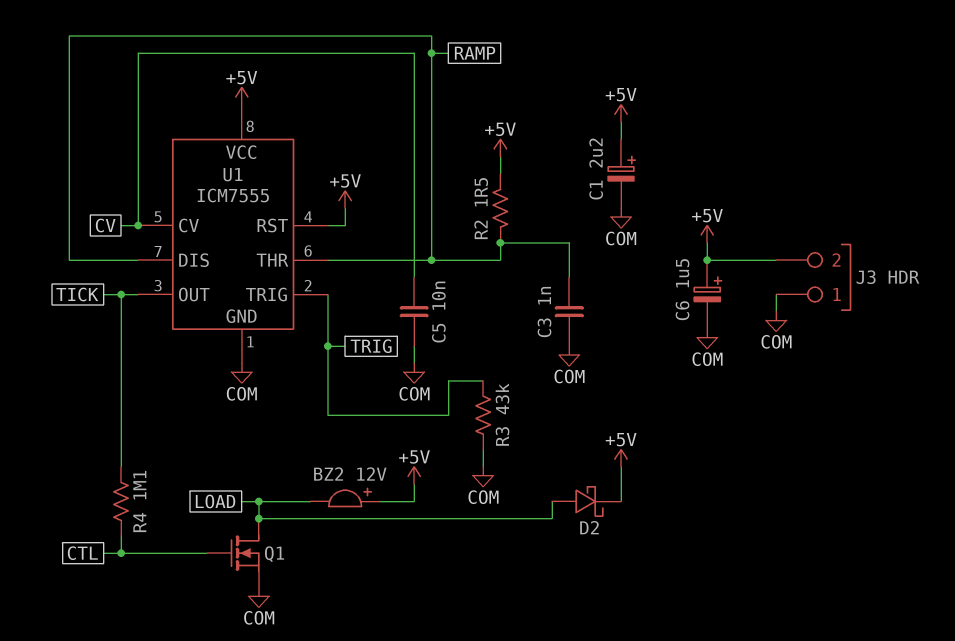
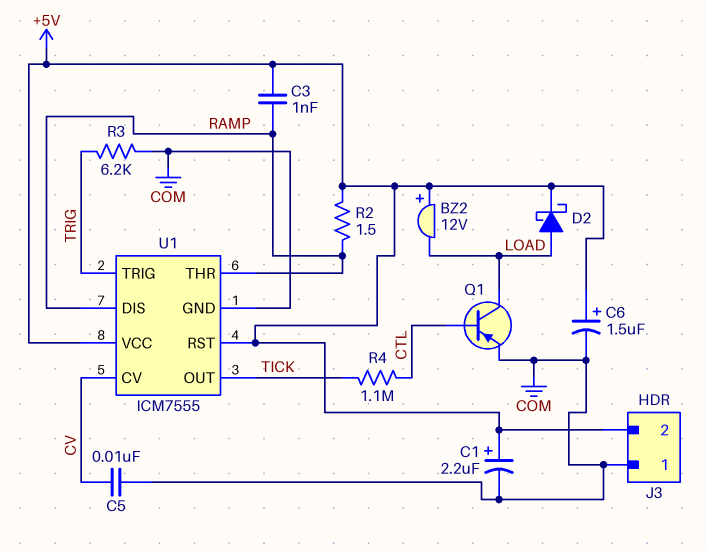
C3: 1nF (COM, RAMP) -> 1nF (+5V, RAMP)
Q1: NMOS (G CTL, D LOAD, S COM) -> PNP (B CTL, C LOAD, E COM)
R3: 43k (COM, TRIG) -> 6.2k (COM, TRIG)

